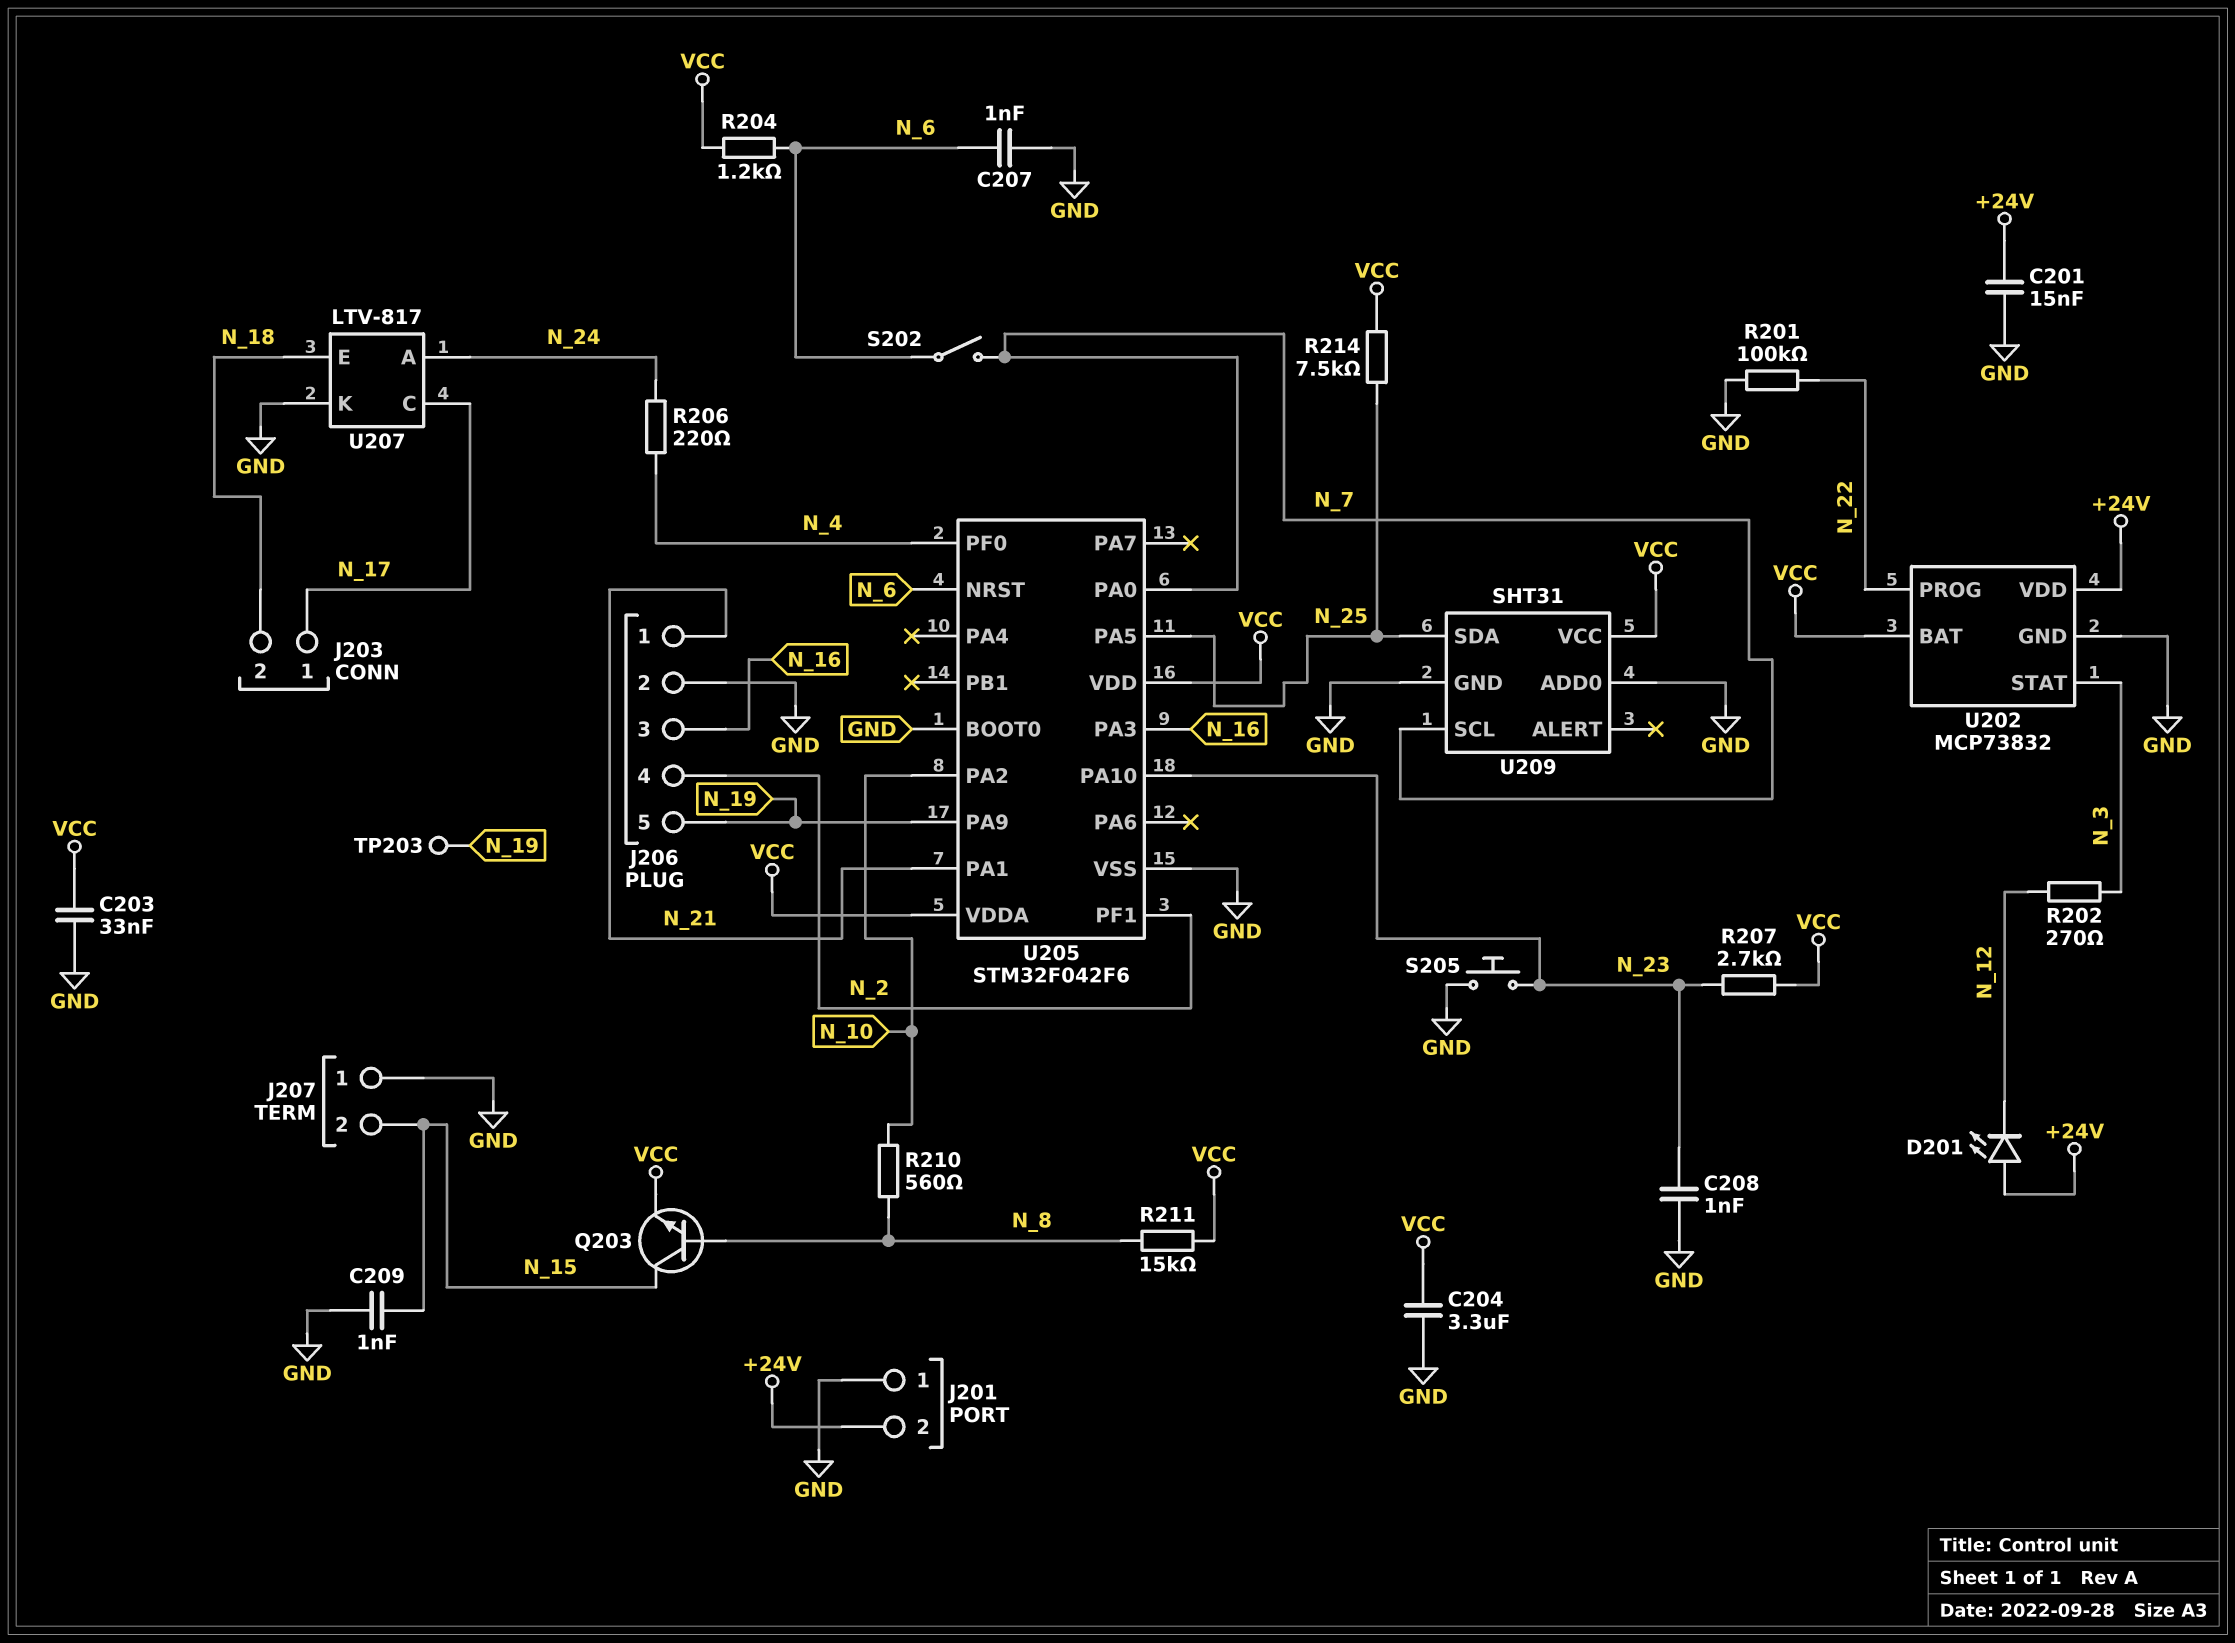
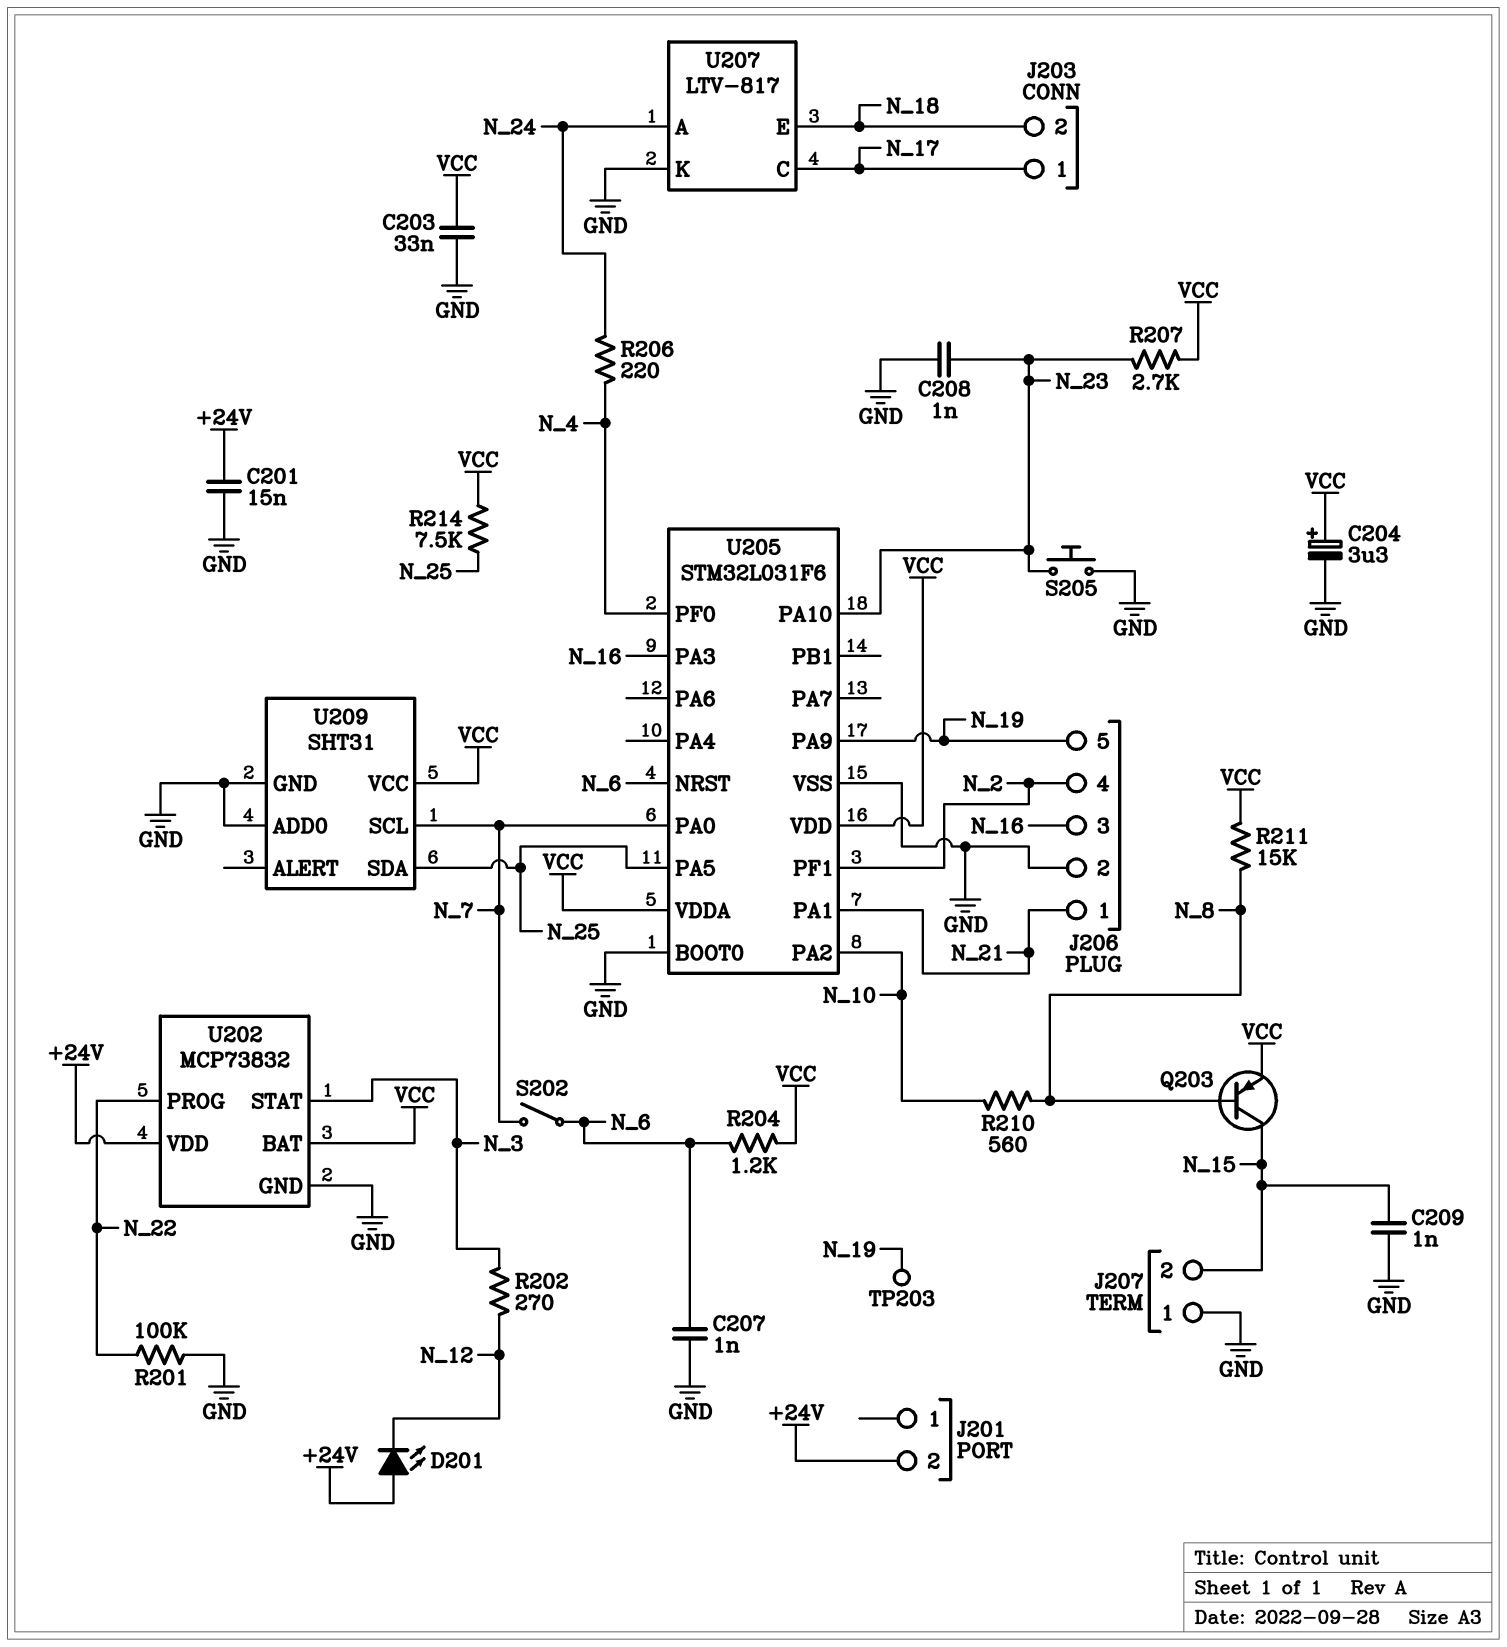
C204: 3.3uF (GND, VCC) -> 3.3uF (plus VCC, minus GND)
J201 pin 1: GND -> none
Q203: NPN (B N_8, C N_15, E VCC) -> PNP (B N_8, C N_15, E VCC)
U205: STM32F042F6 -> STM32L031F6

